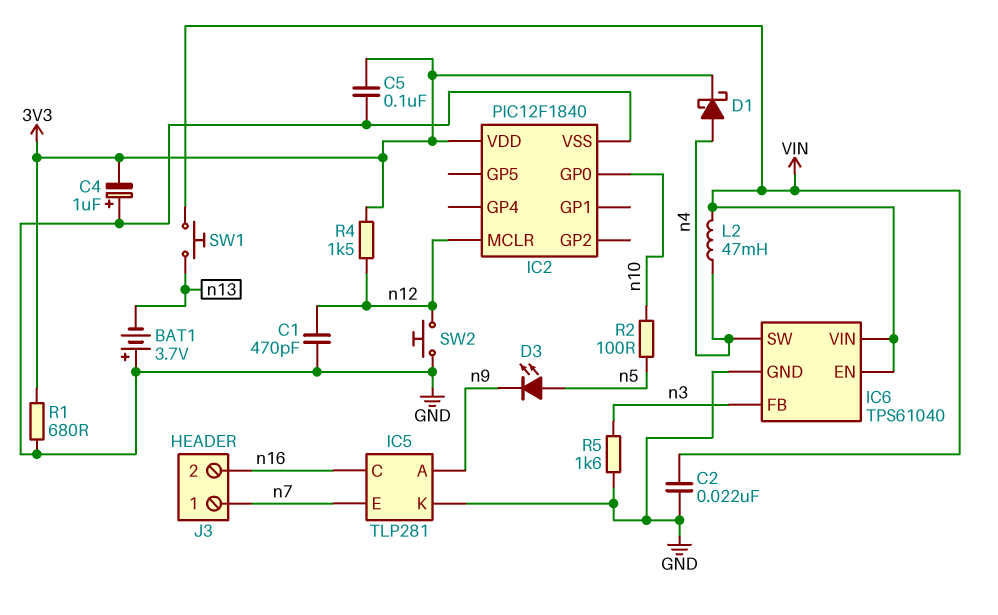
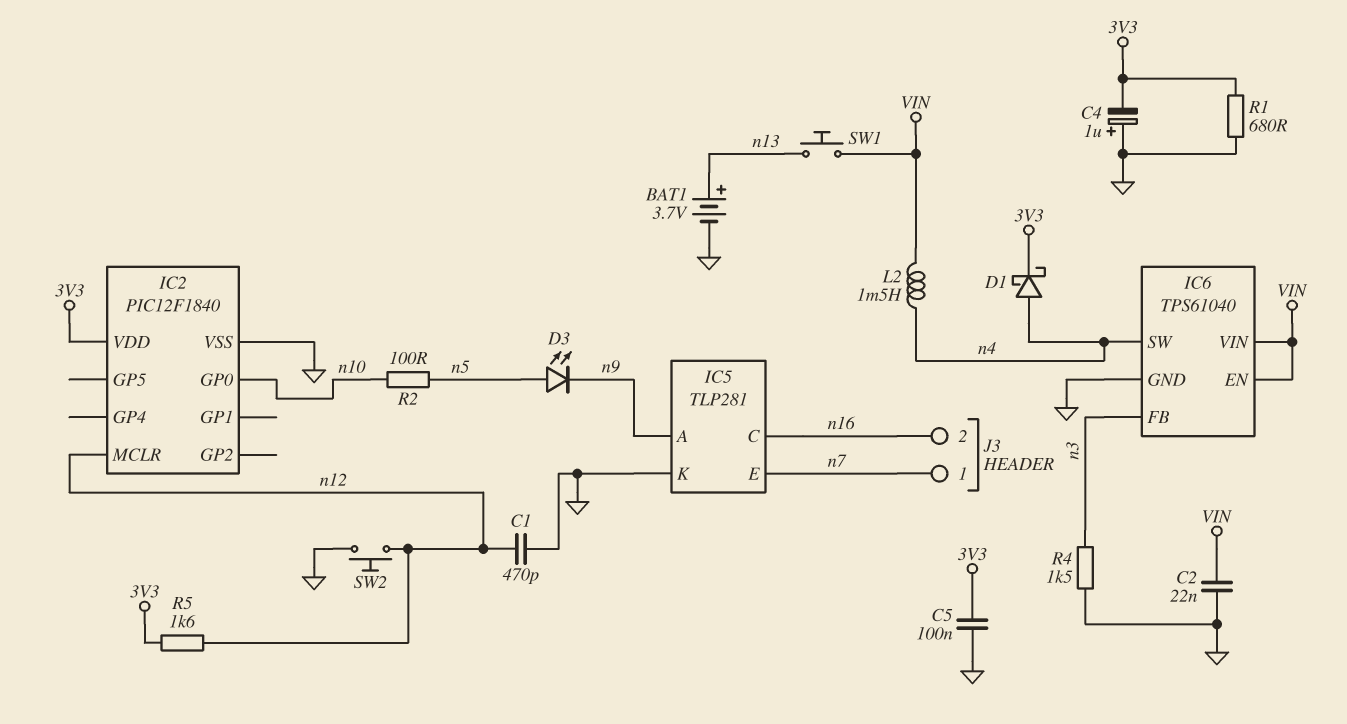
BAT1: 3.7V (plus GND, minus n13) -> 3.7V (plus n13, minus GND)
L2: 47mH (VIN, n4) -> 1.5mH (VIN, n4)
R4: 1.5k (3V3, n12) -> 1.5k (GND, n3)
R5: 1.6k (GND, n3) -> 1.6k (3V3, n12)

